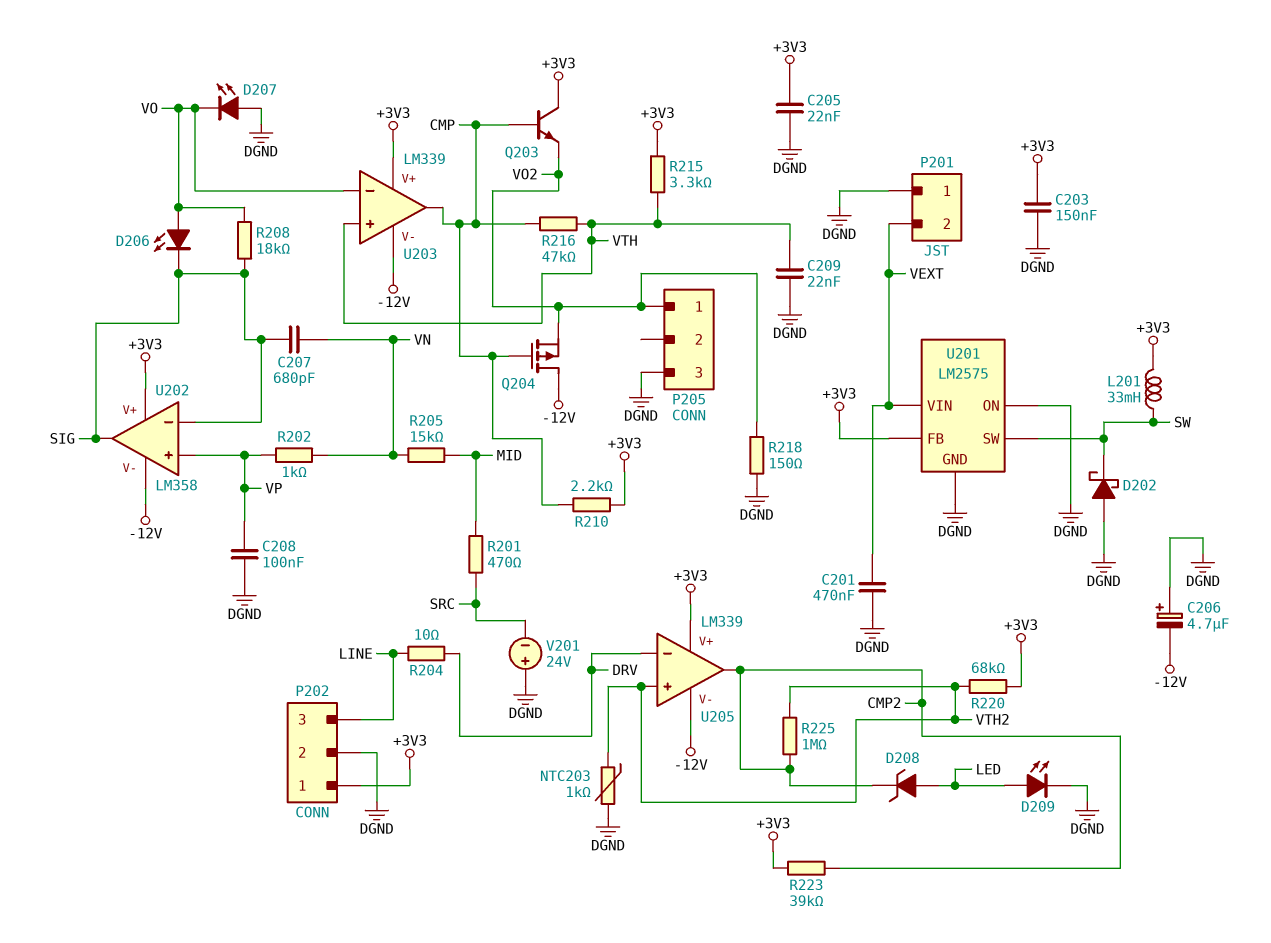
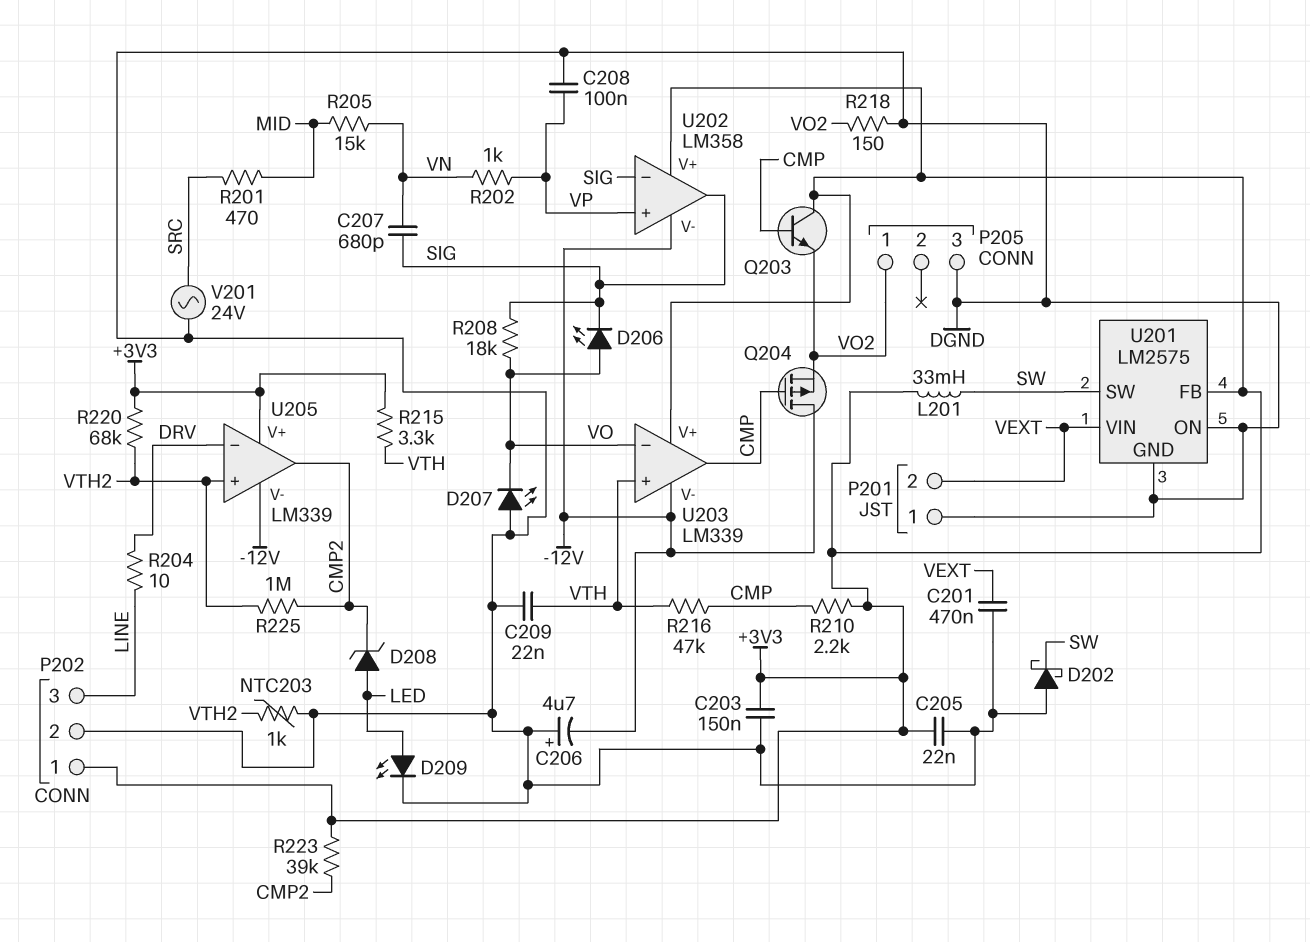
V201: 24V (plus DGND, minus SRC) -> AC 24V (DGND, SRC)

